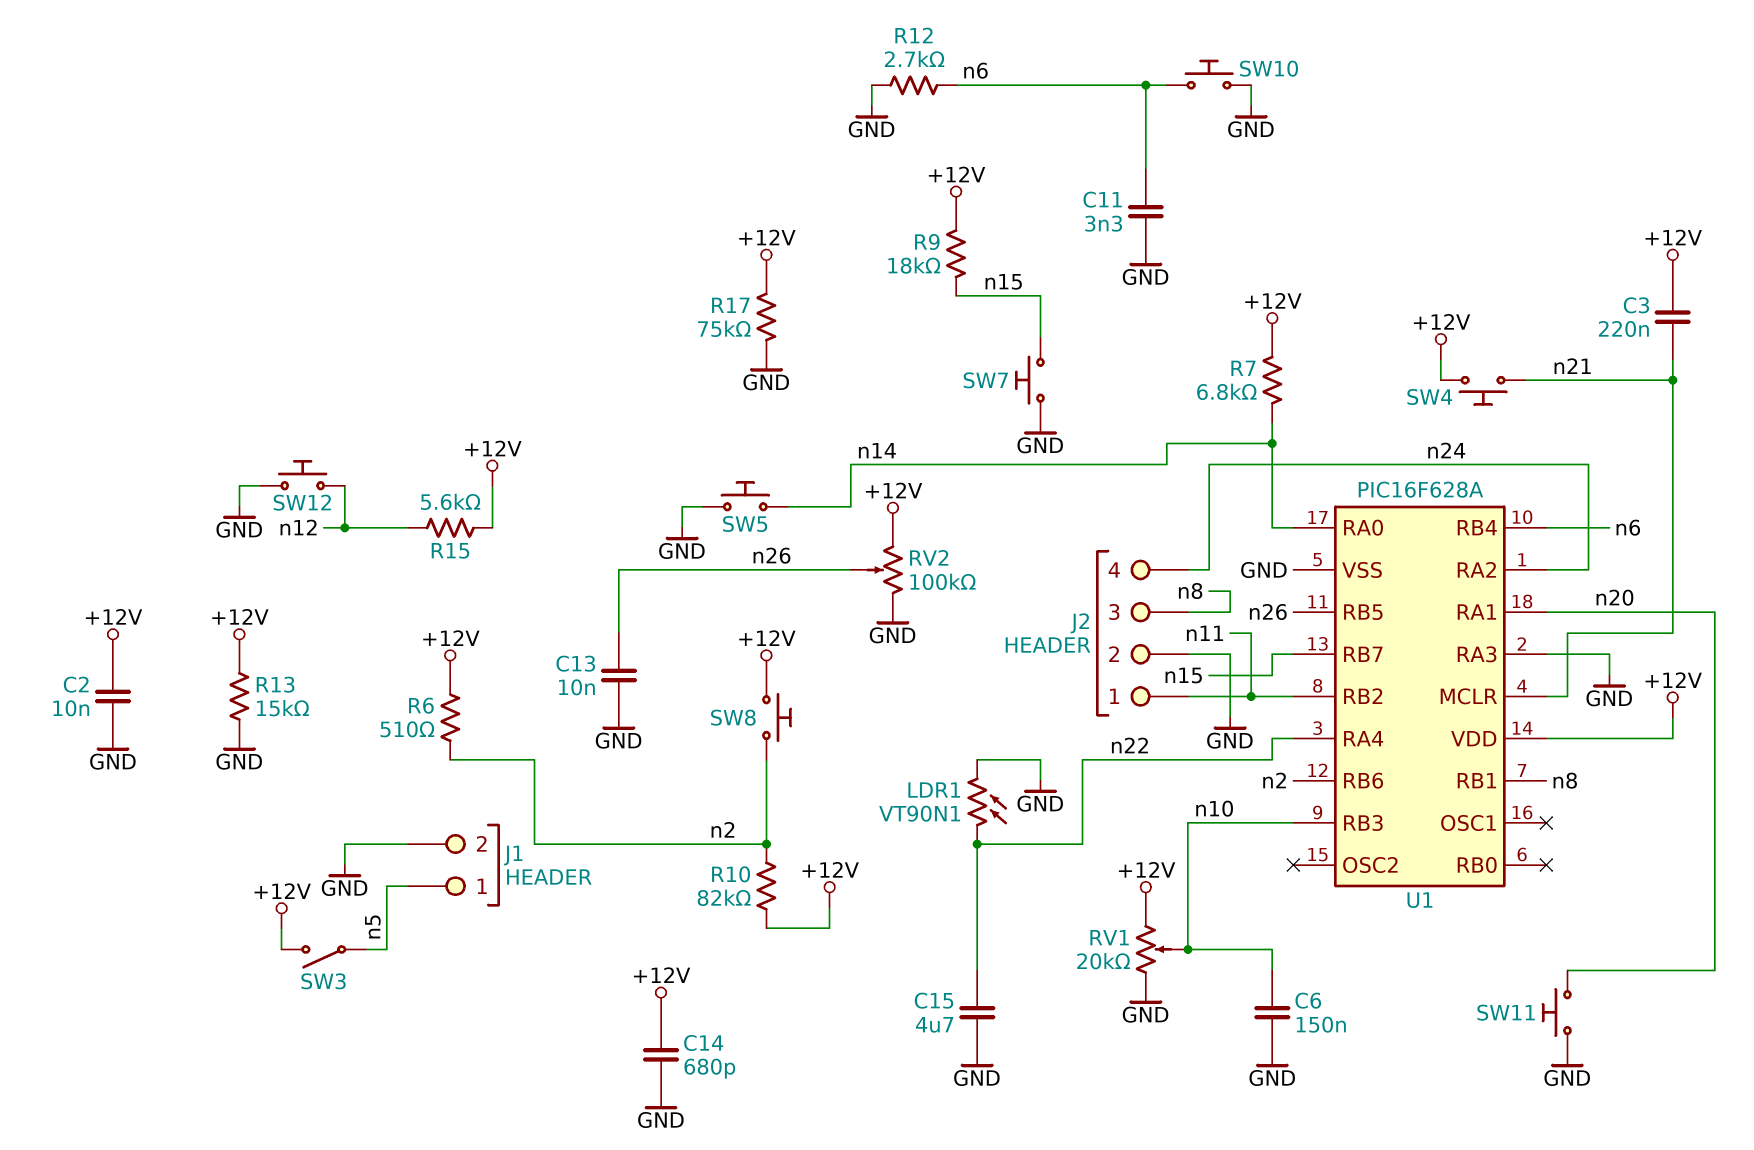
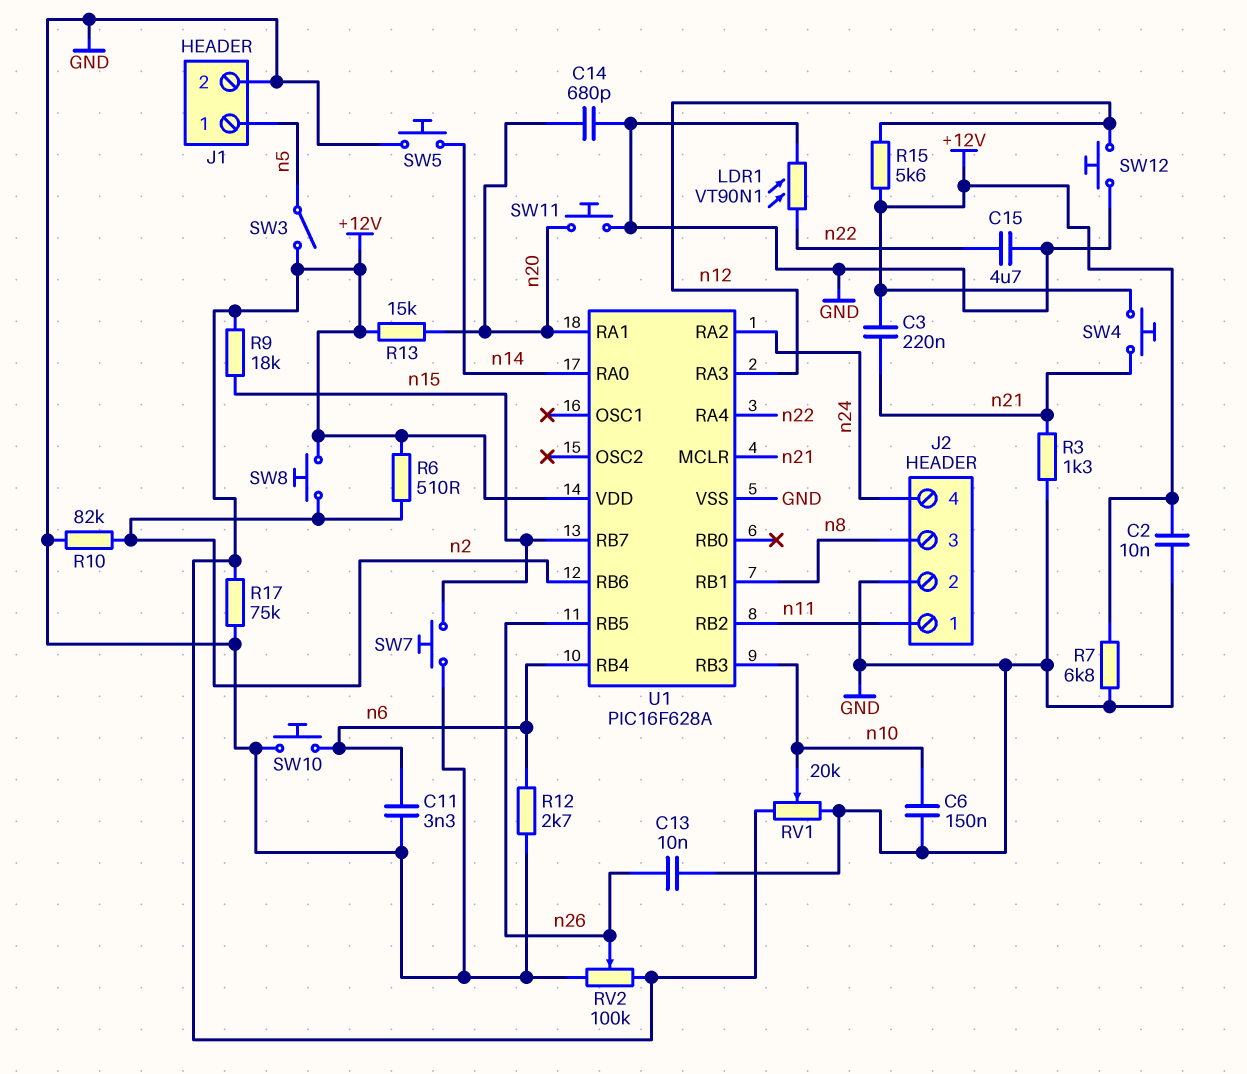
C14: 680pF (+12V, GND) -> 680pF (GND, n20)
R3: none -> 1.3k (GND, n21)
R7: 6.8k (+12V, n14) -> 6.8k (+12V, GND)
R10: 82k (+12V, n2) -> 82k (GND, n2)
R13: 15k (+12V, GND) -> 15k (+12V, n20)
U1 pin RA3: GND -> n12

